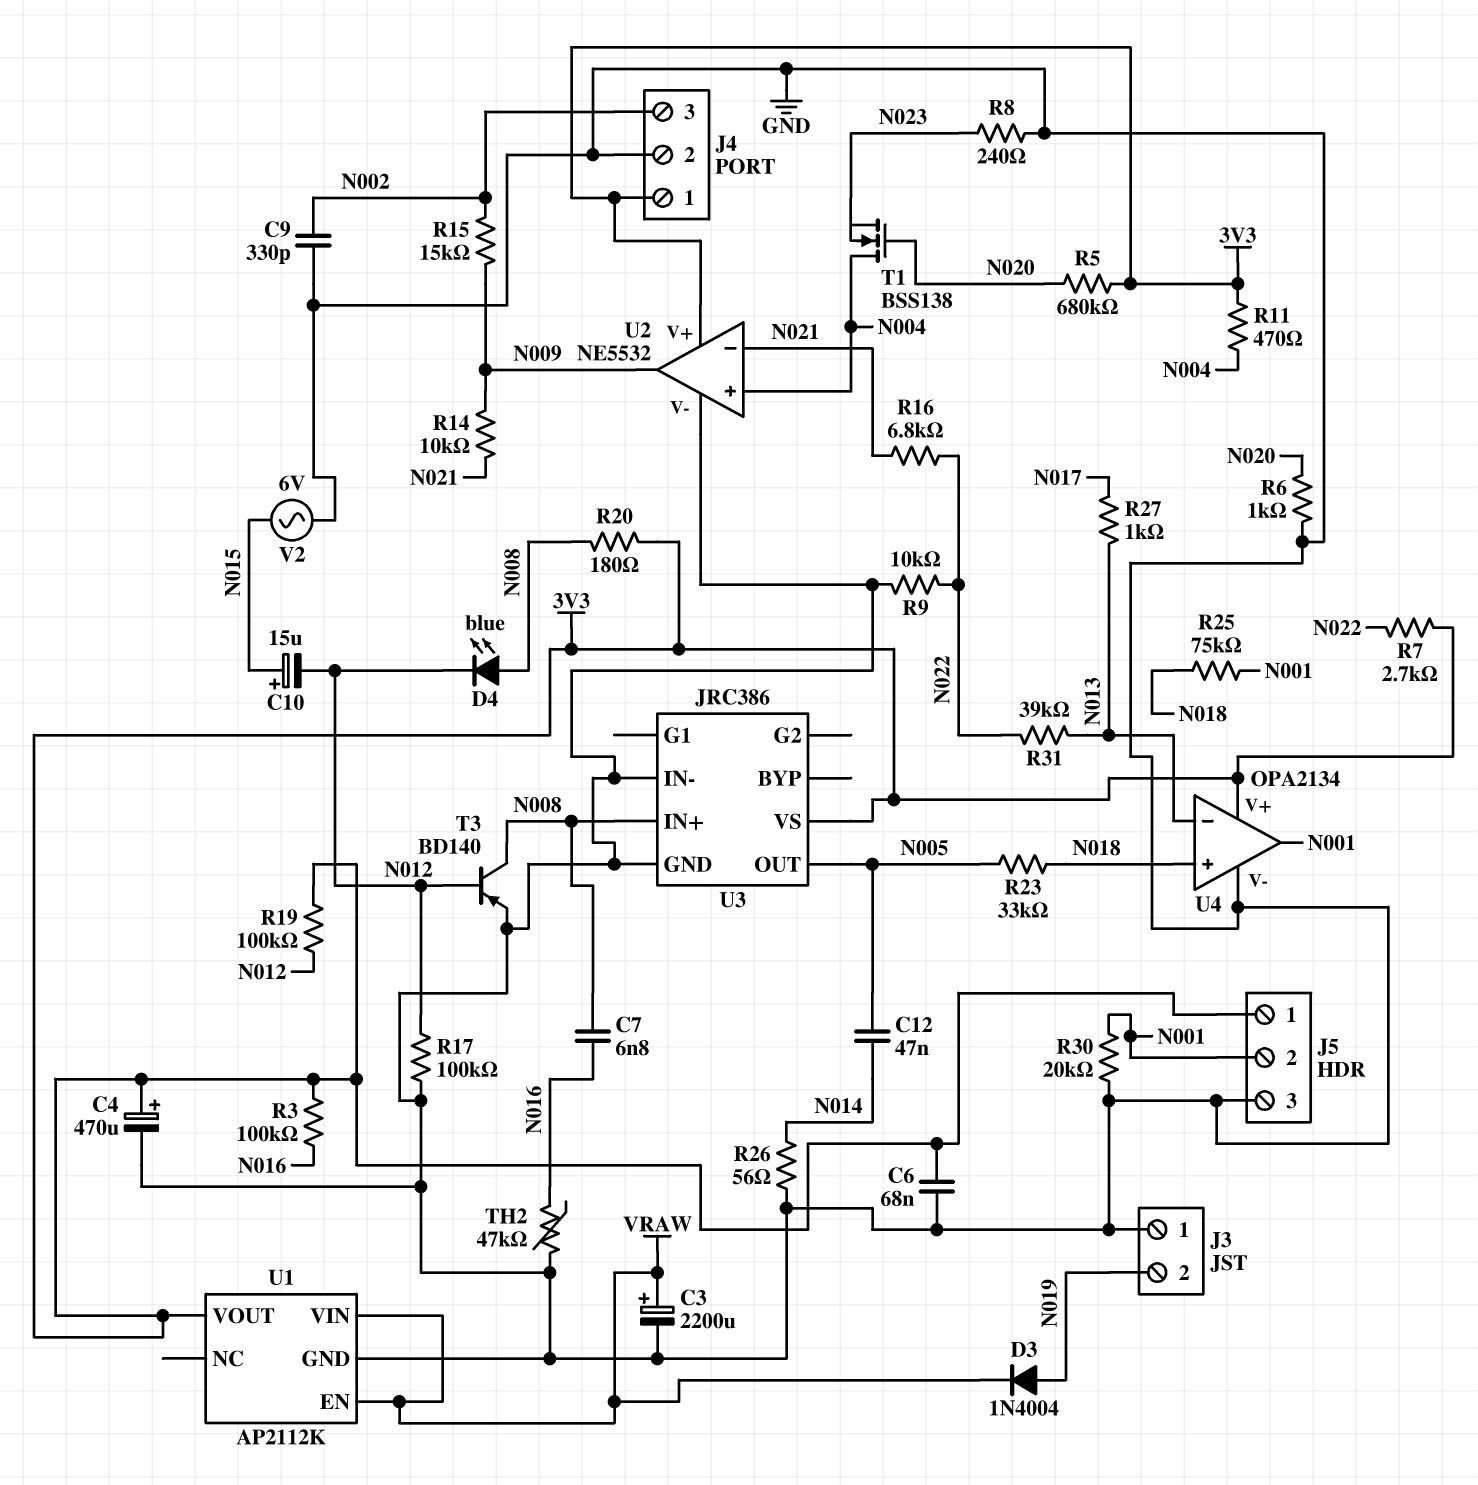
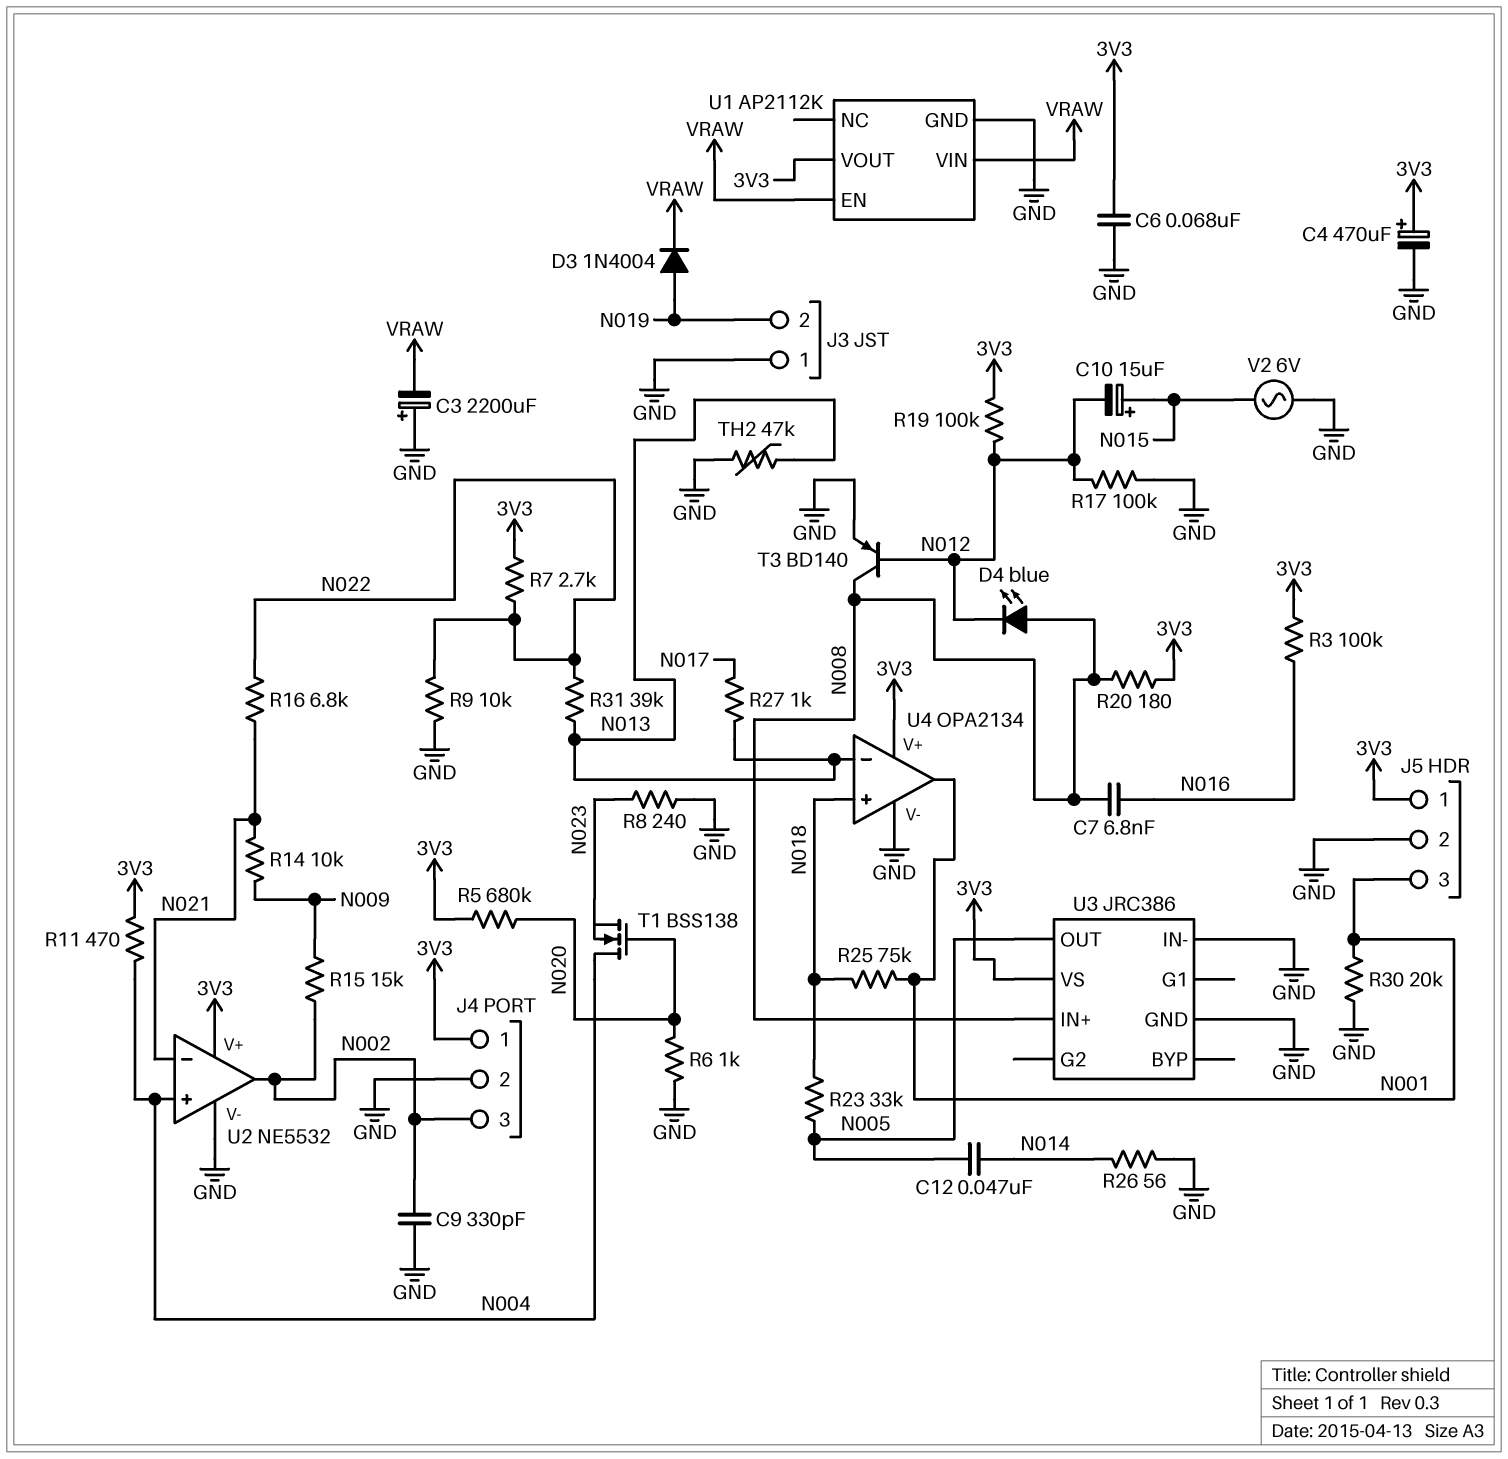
C3: 2200uF (plus VRAW, minus GND) -> 2200uF (plus GND, minus VRAW)
J5 pin 2: N001 -> GND
J5 pin 3: GND -> N001
TH2: 47k (GND, N016) -> 47k (GND, N013)
U2 pin out: N009 -> N002

